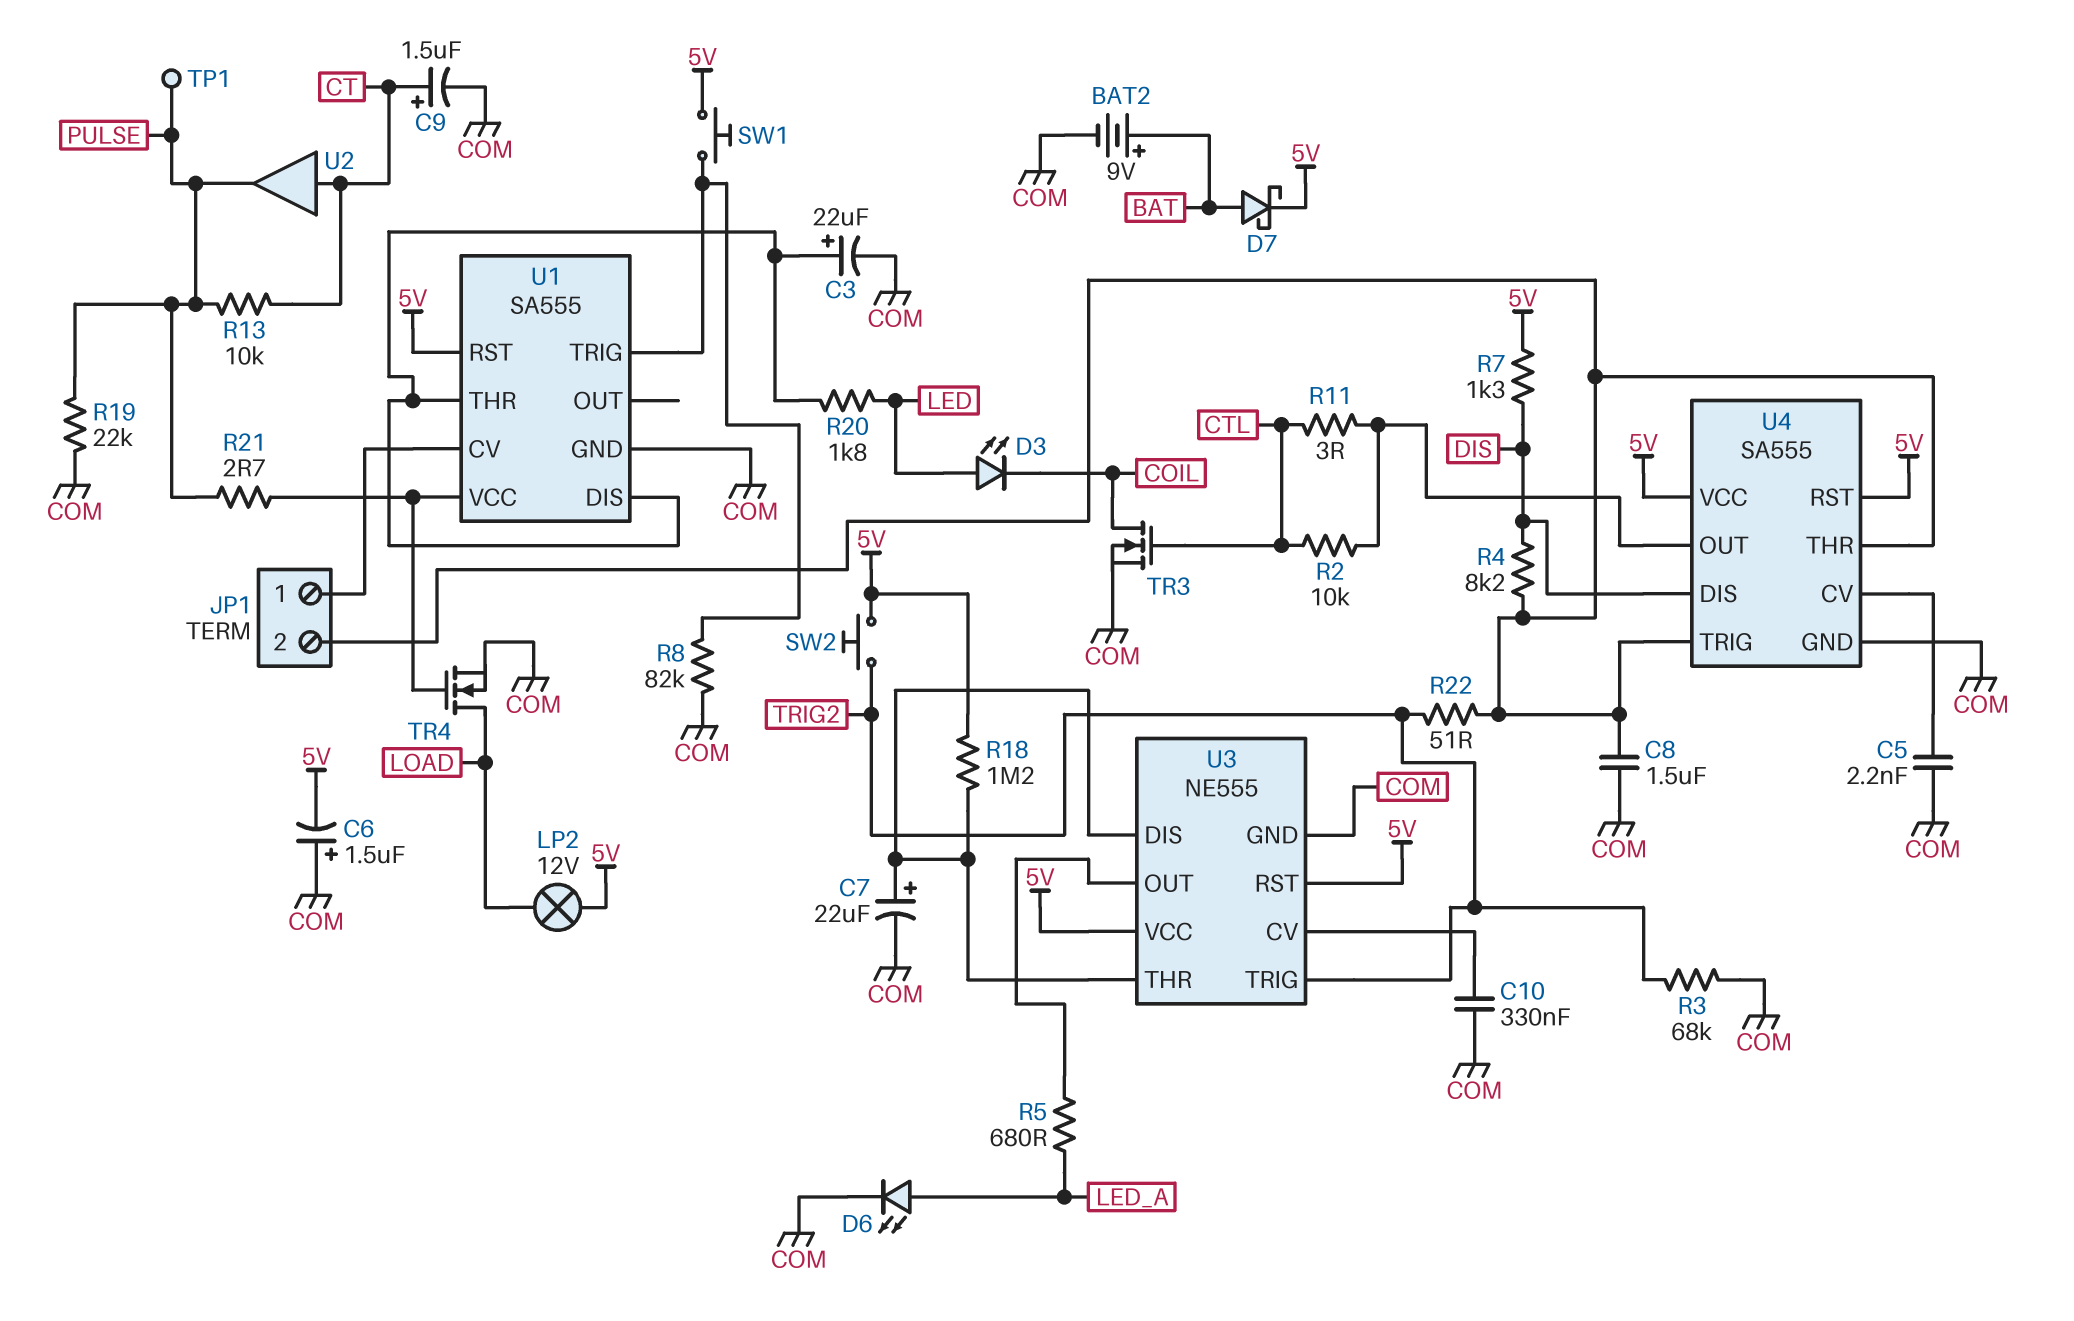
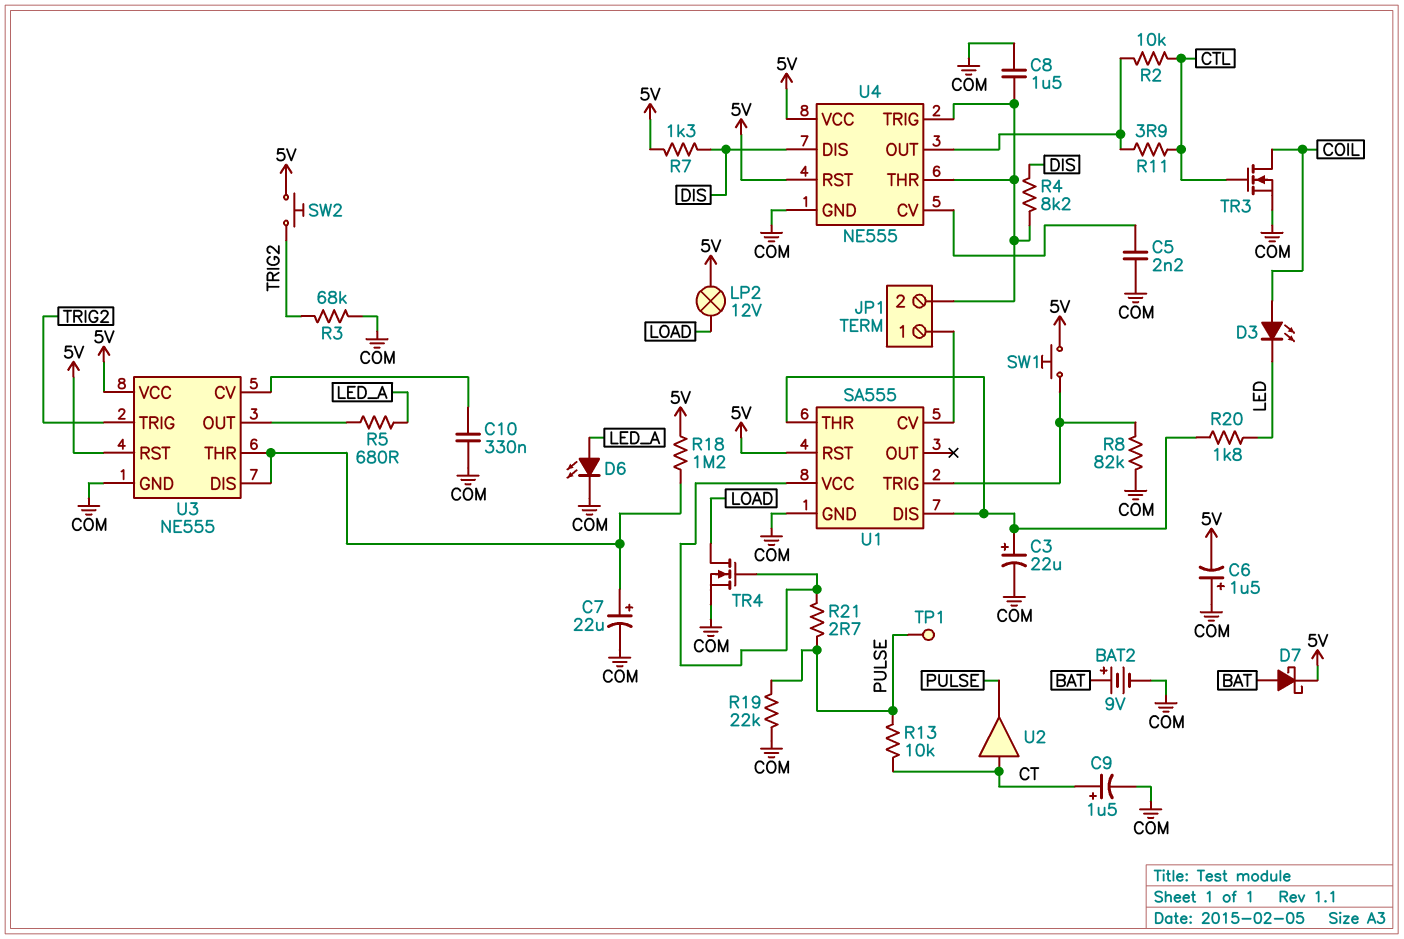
D3: LED (A LED, K COIL) -> LED (A COIL, K LED)
R11: 3 (CTL, U4/OUT) -> 3.9 (CTL, U4/OUT)
R22: 51 (JP1/2, TRIG2) -> none
U4: SA555 -> NE555

